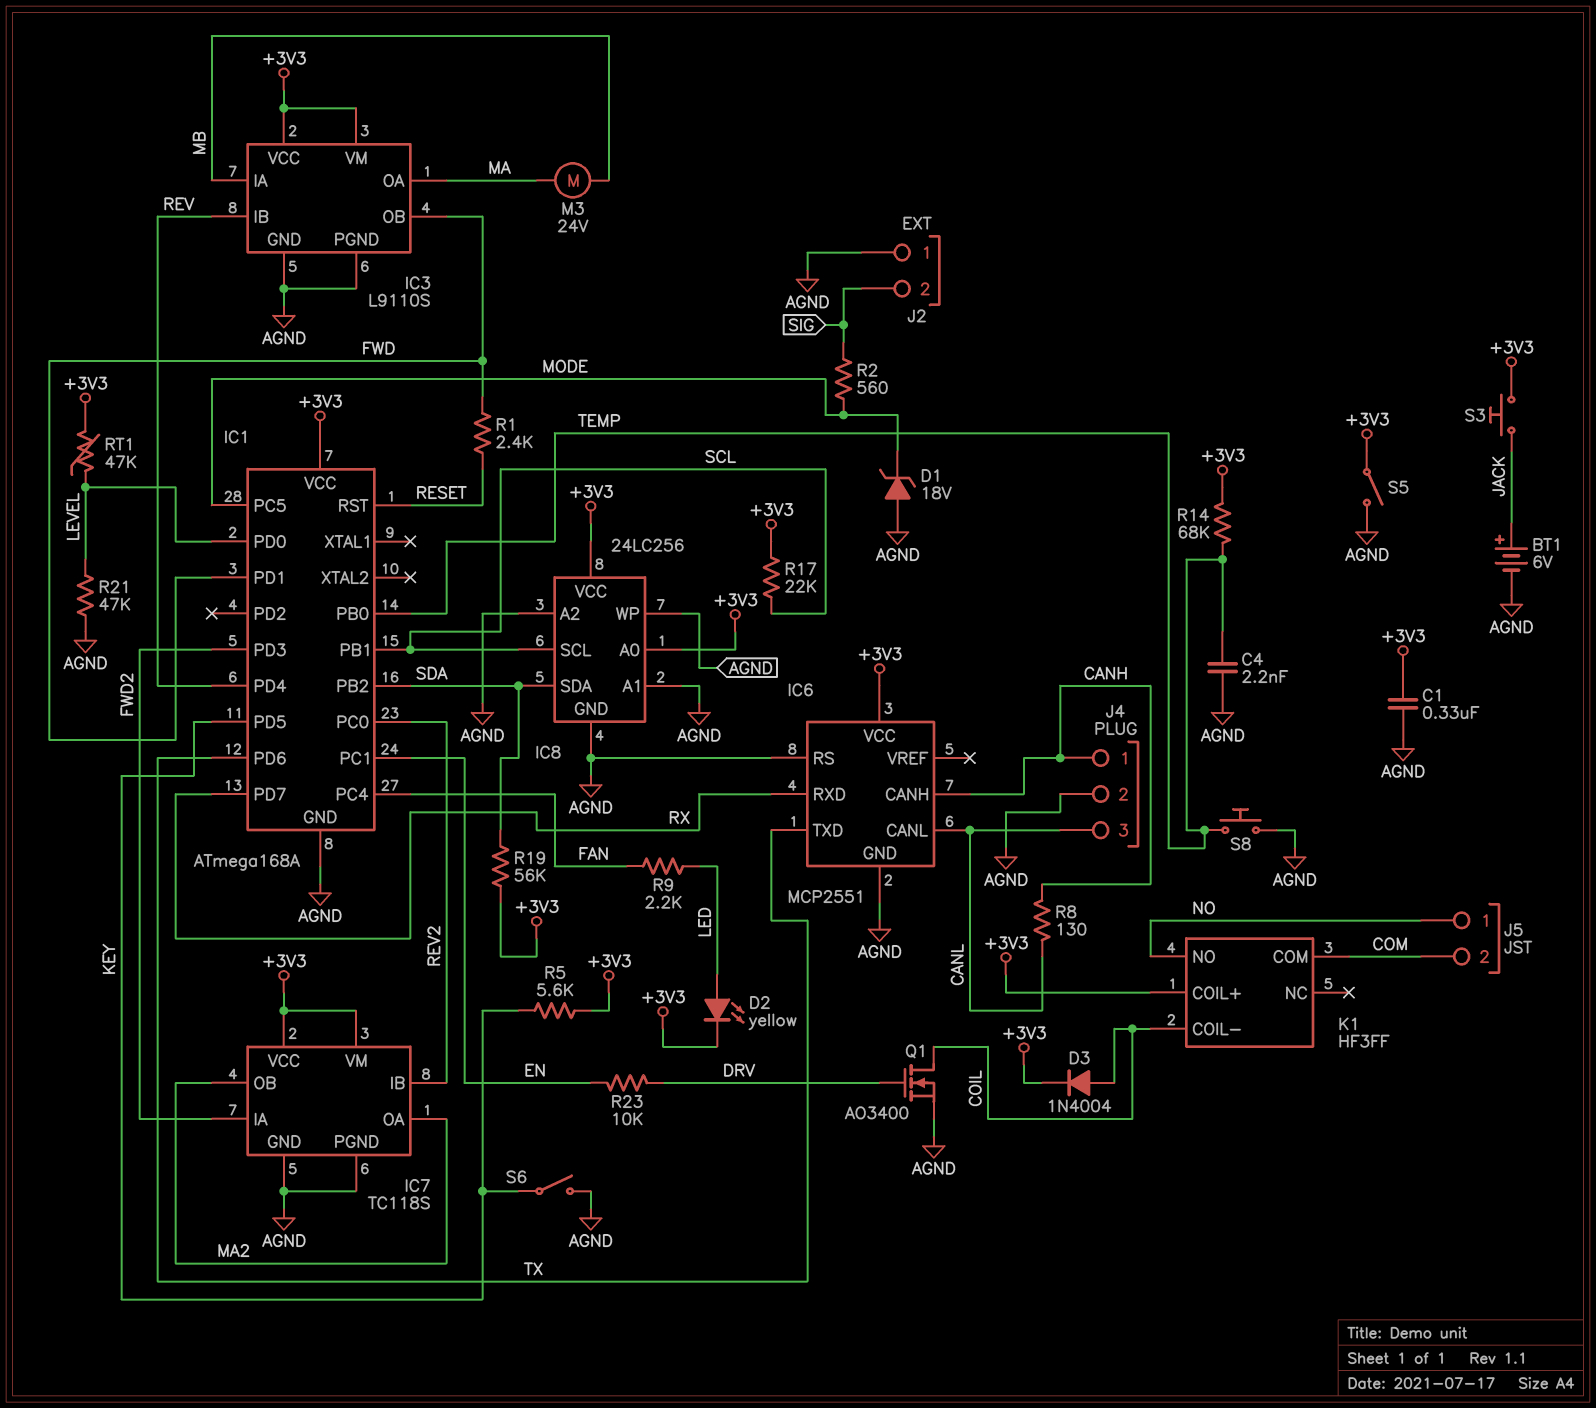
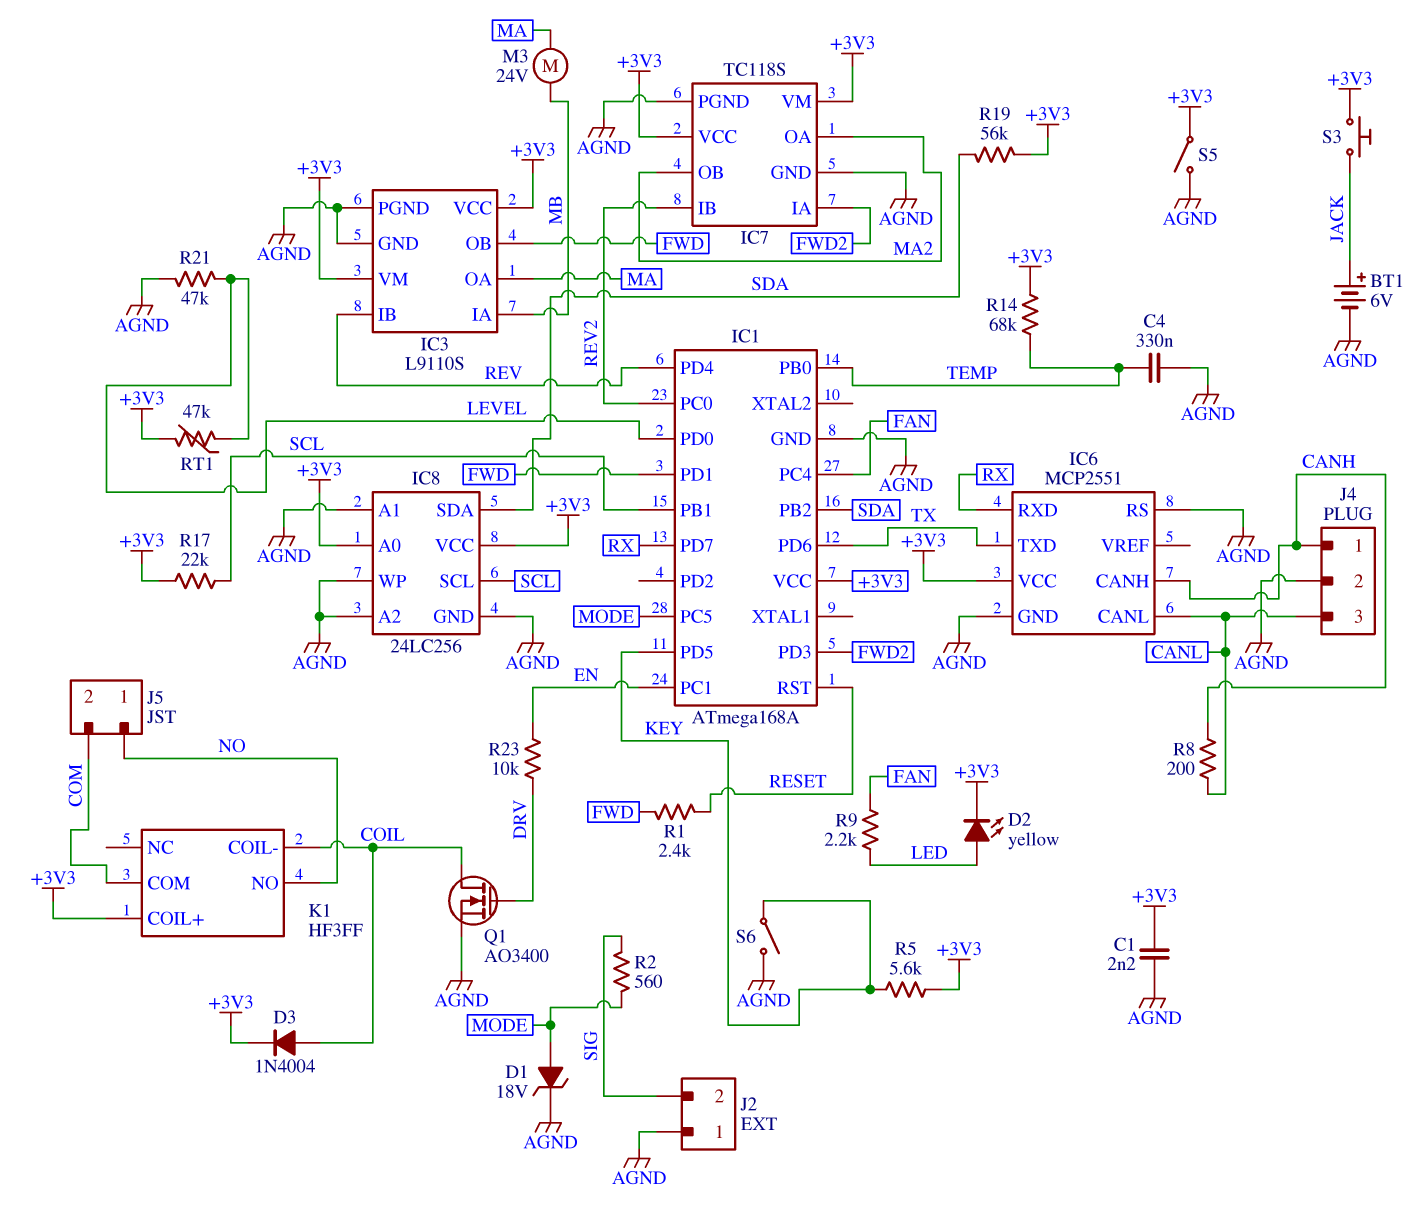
C1: 330nF (+3V3, AGND) -> 2.2nF (+3V3, AGND)
C4: 2.2nF (AGND, TEMP) -> 330nF (AGND, TEMP)
D1: zener 18V (A AGND, K MODE) -> zener 18V (A MODE, K AGND)
R8: 130 (CANH, CANL) -> 200 (CANH, CANL)
S8: button (AGND, TEMP) -> none

